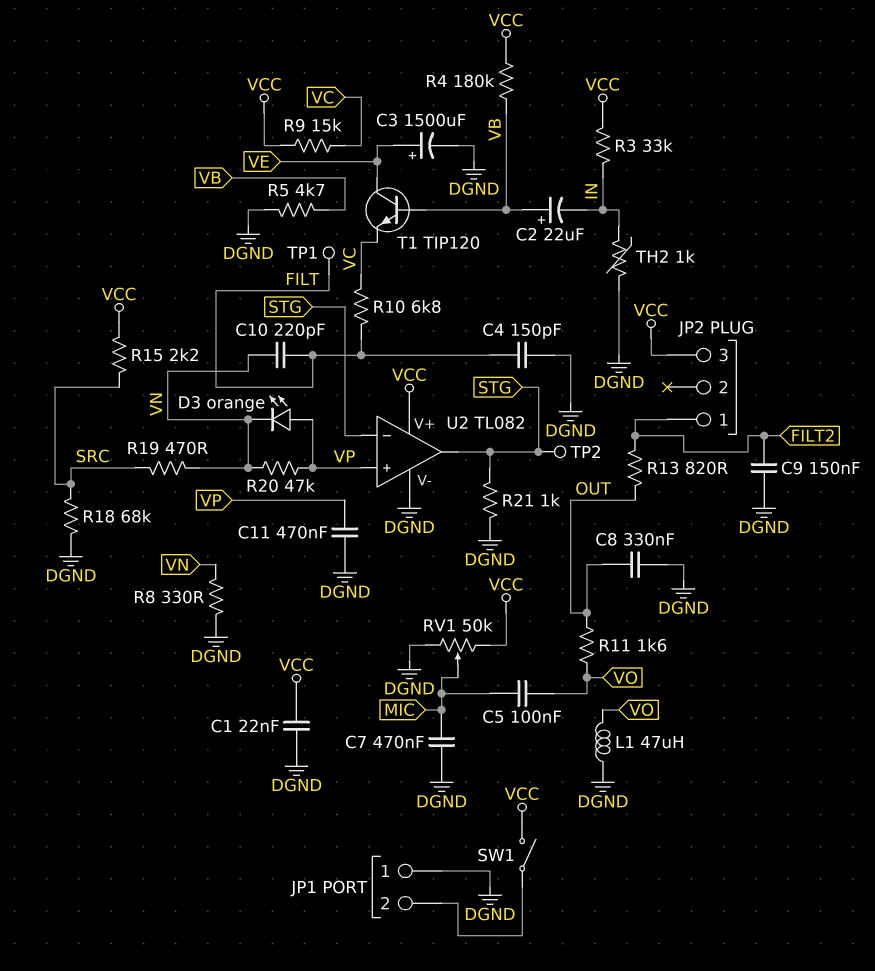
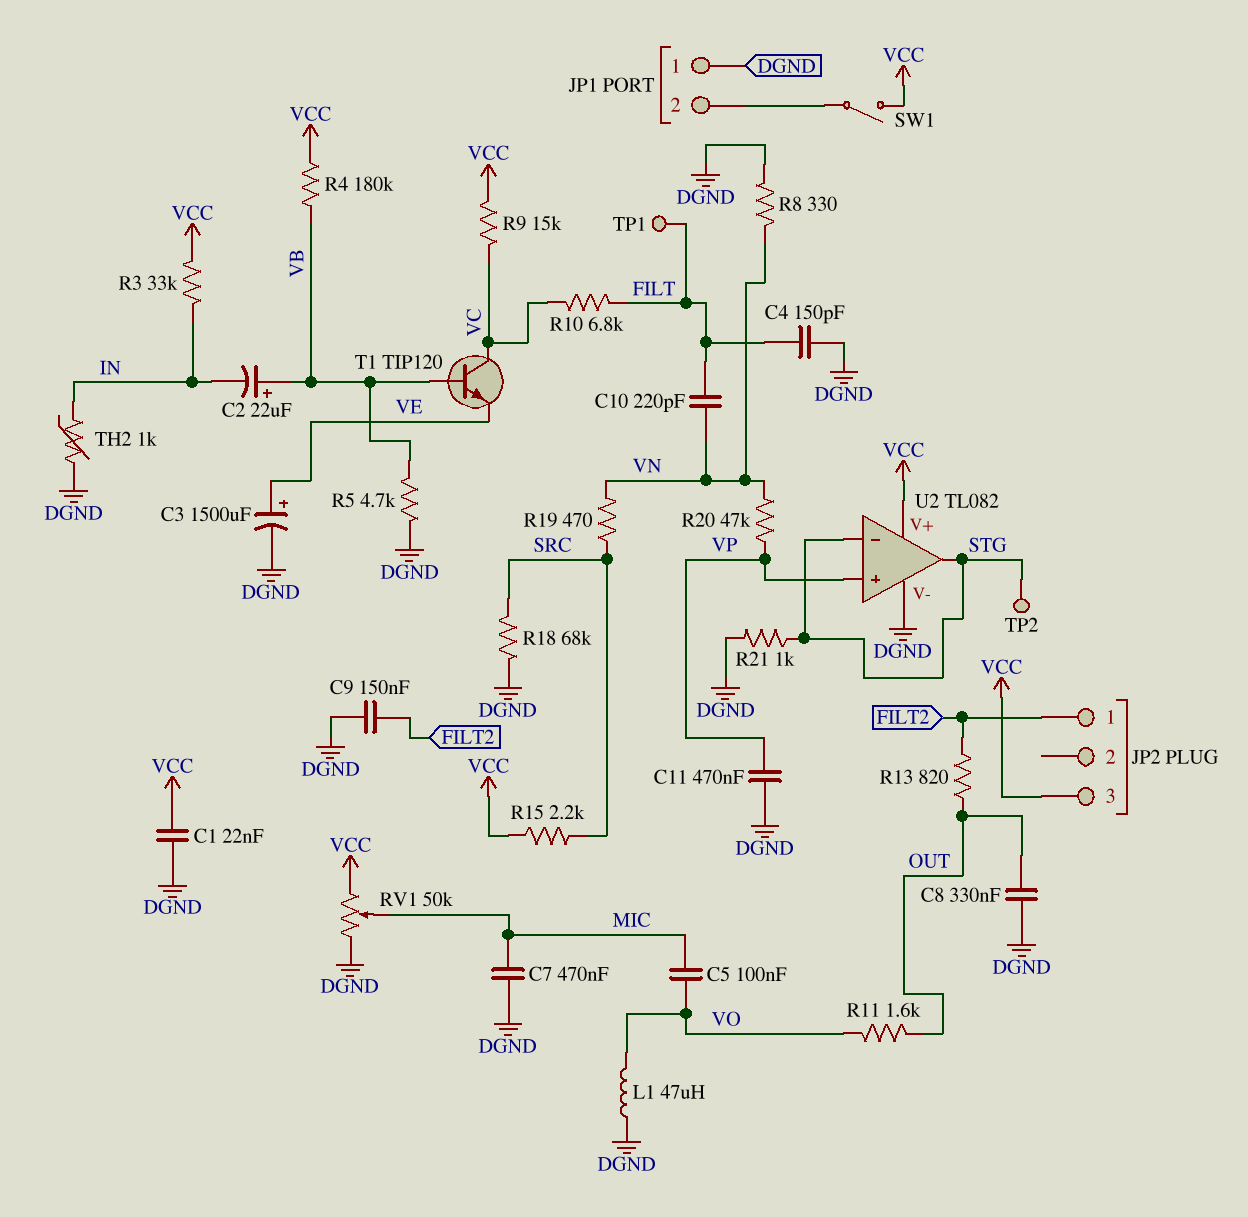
D3: LED orange (A VP, K VN) -> none
T1: NPN TIP120 (B VB, C VE, E VC) -> NPN TIP120 (B VB, C VC, E VE)

